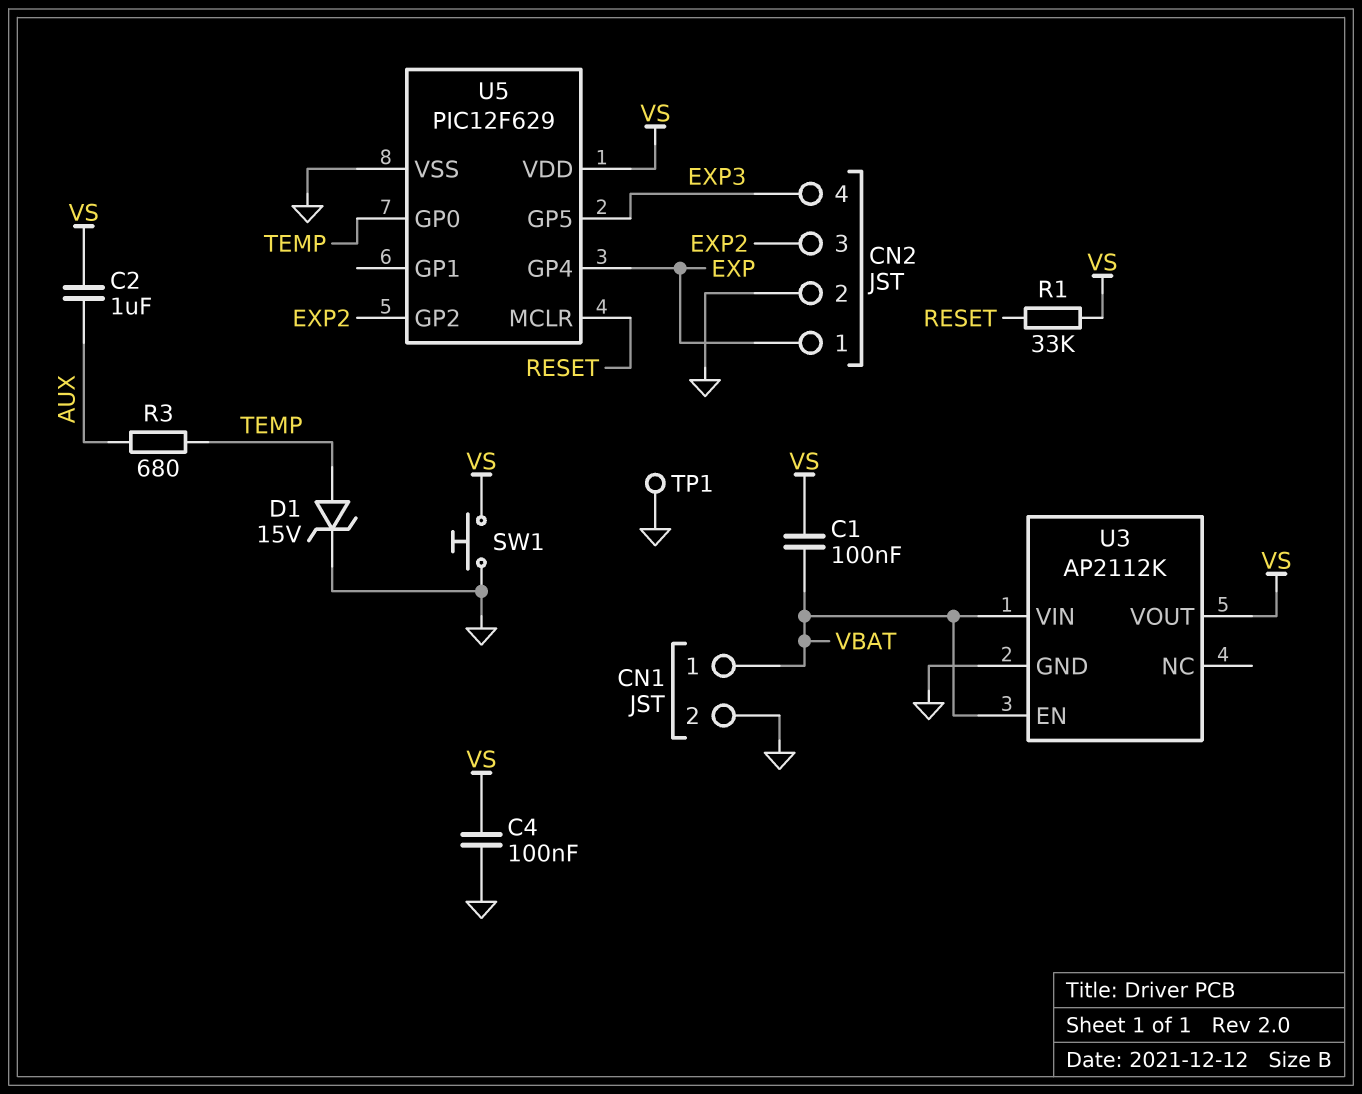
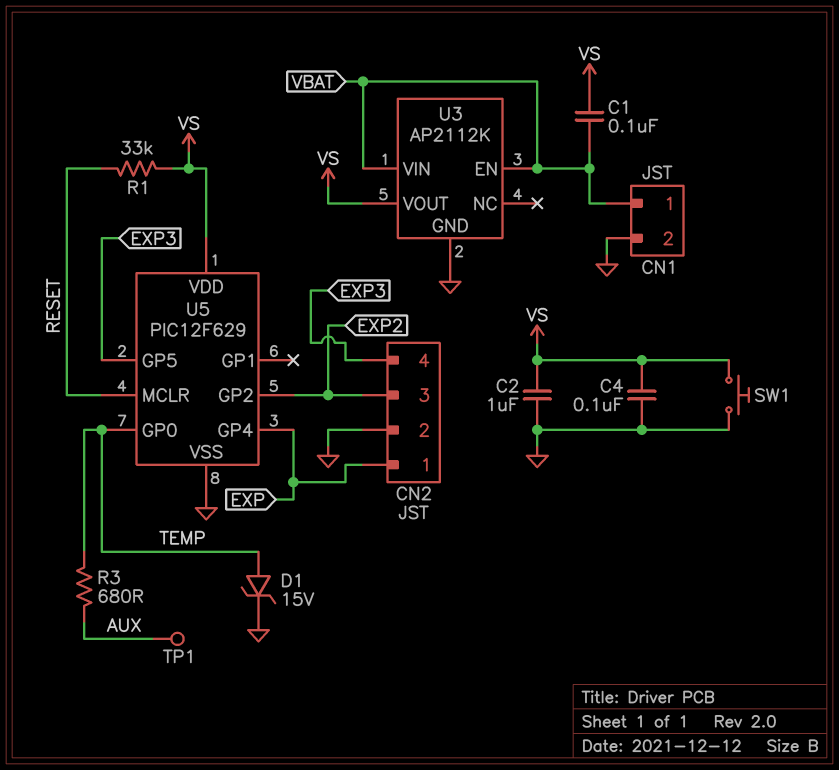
C2: 1uF (AUX, VS) -> 1uF (GND, VS)
TP1: test point (GND) -> test point (AUX)

